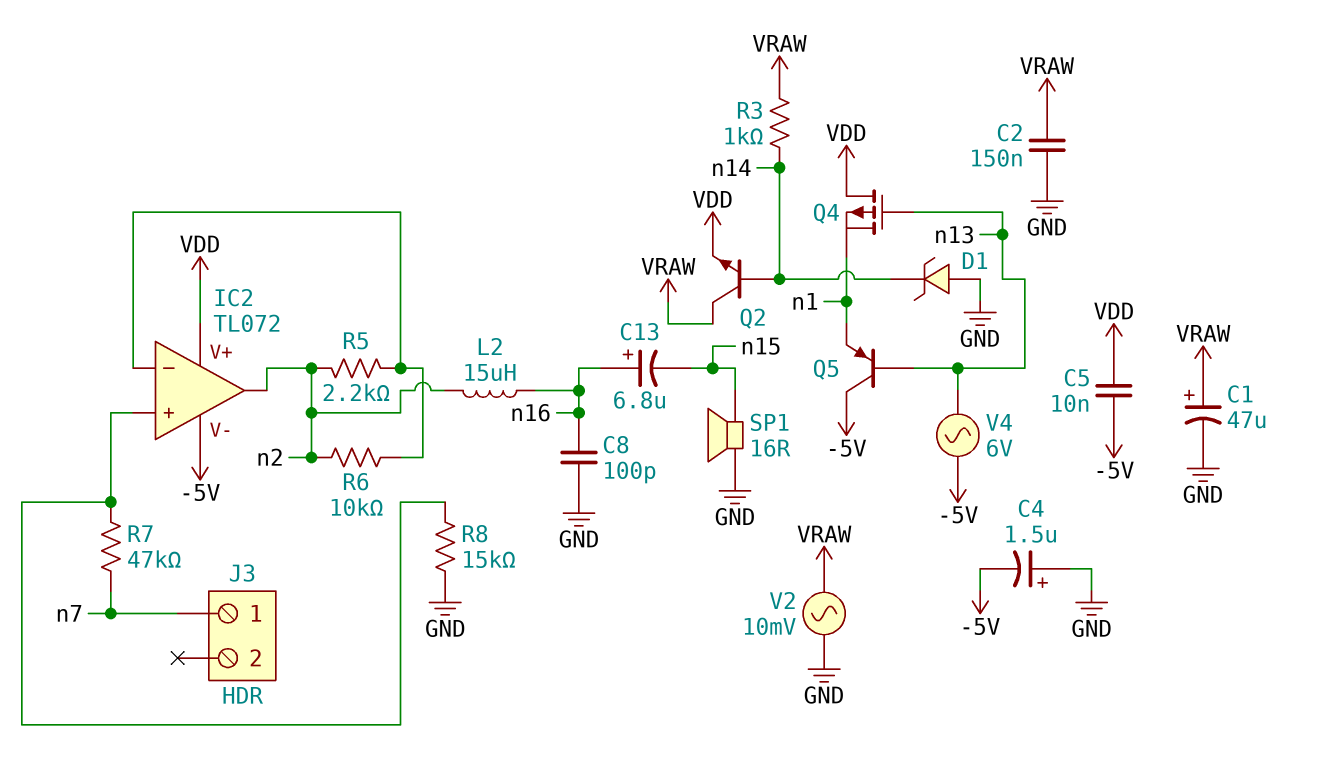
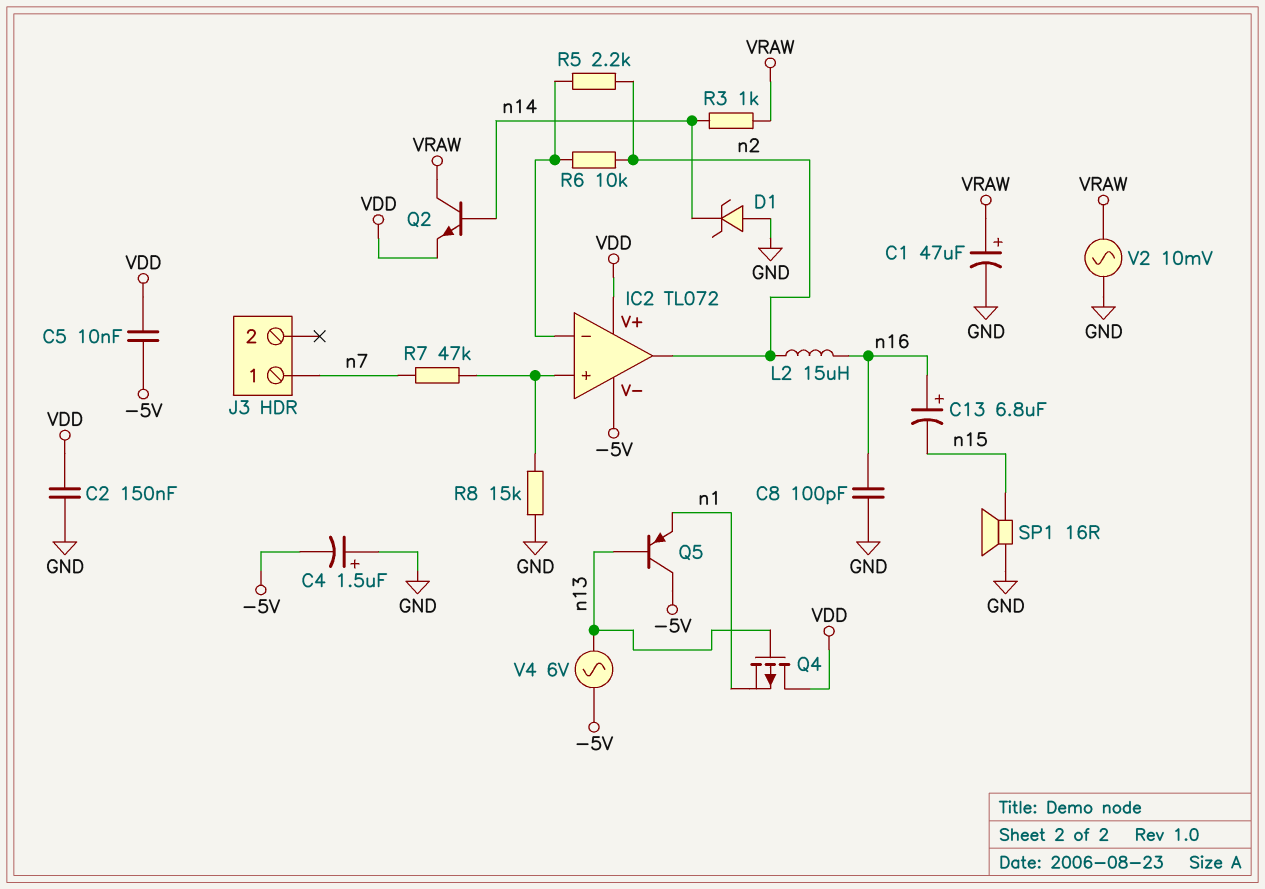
C2: 150nF (GND, VRAW) -> 150nF (GND, VDD)

